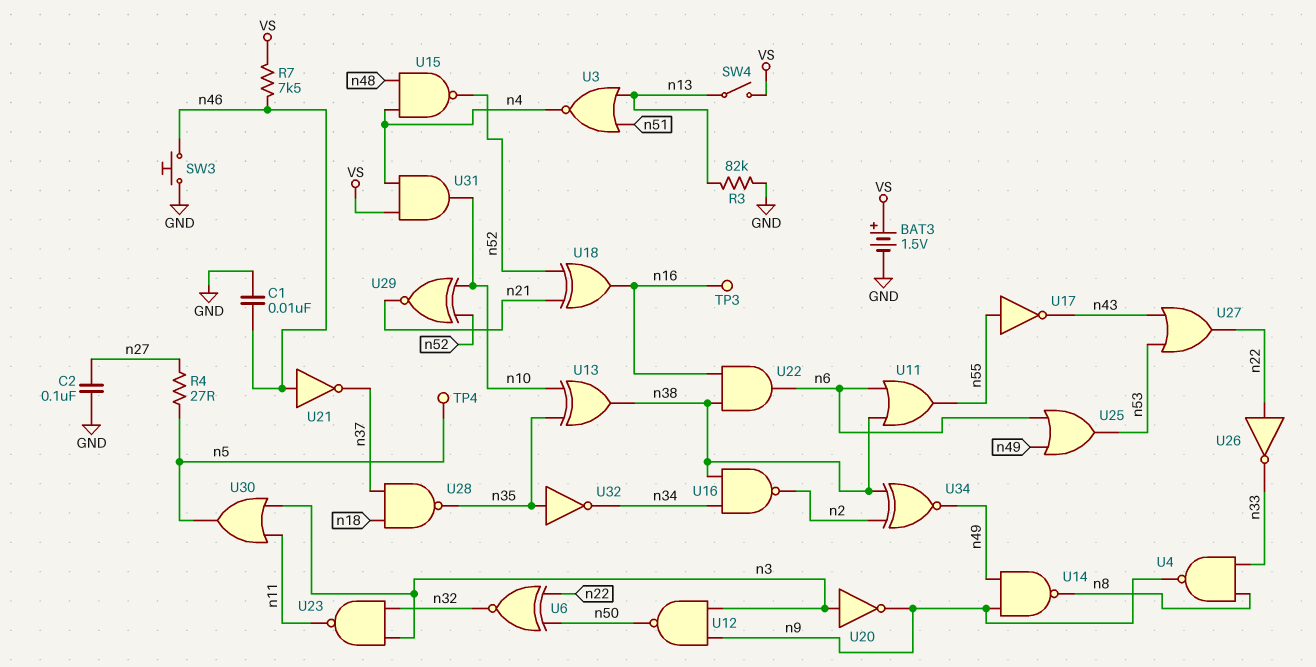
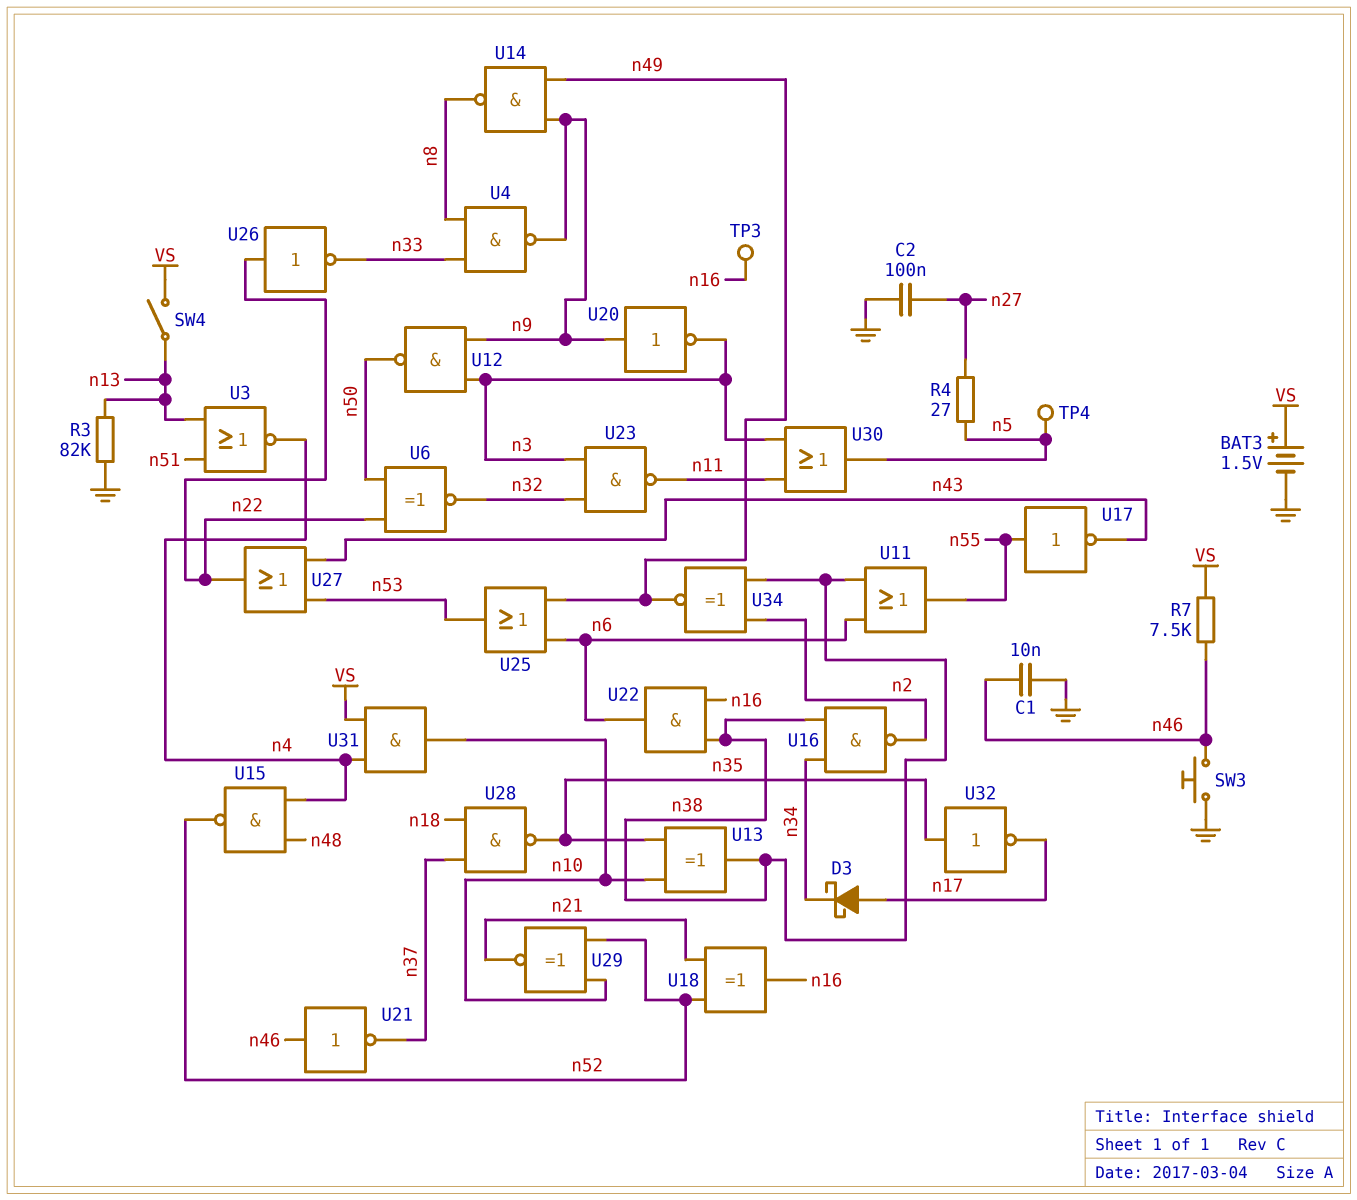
D3: none -> schottky (A n17, K n34)
U20: NOT (in n3, out n9) -> NOT (in n9, out n3)
U32: NOT (in n35, out n34) -> NOT (in n35, out n17)

